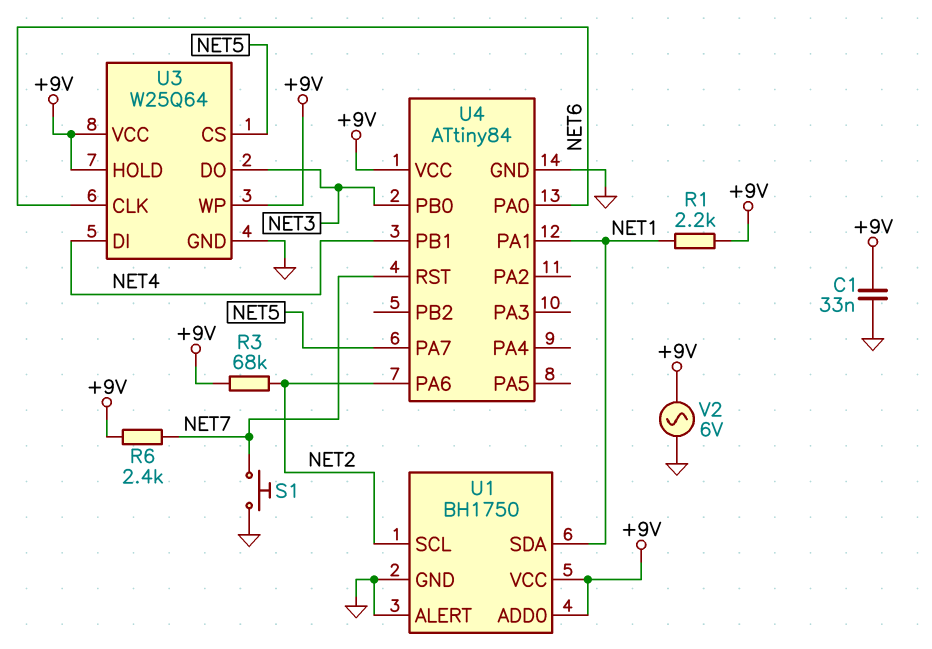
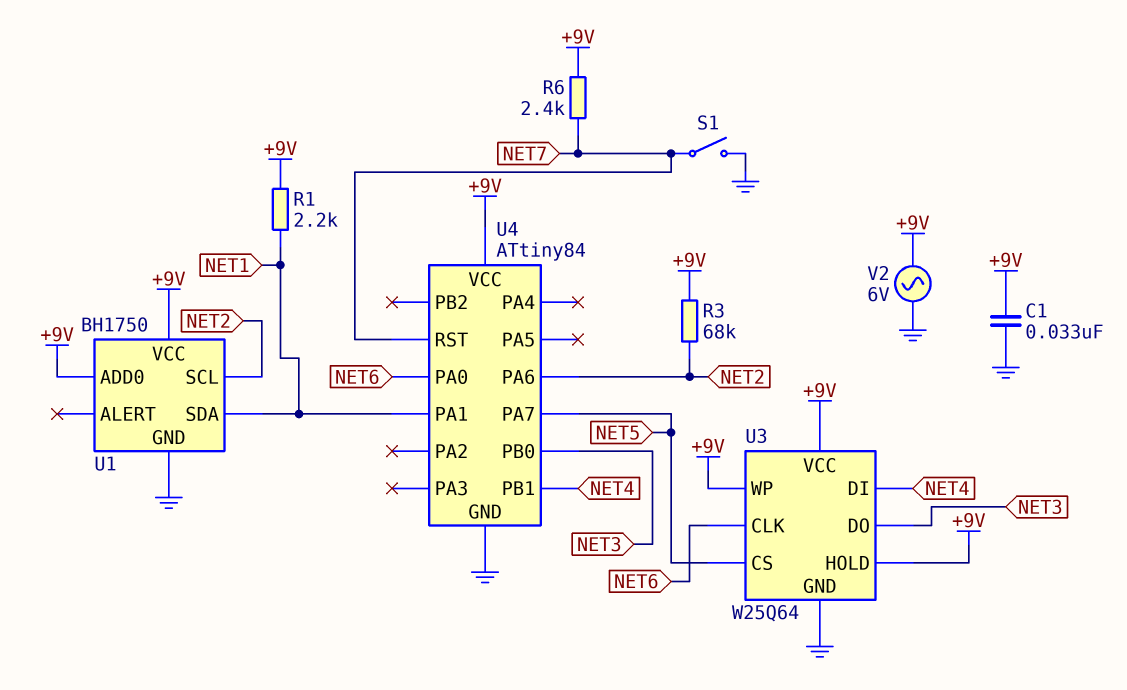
S1: button (GND, NET7) -> switch (GND, NET7)
U1 pin ALERT: GND -> none

